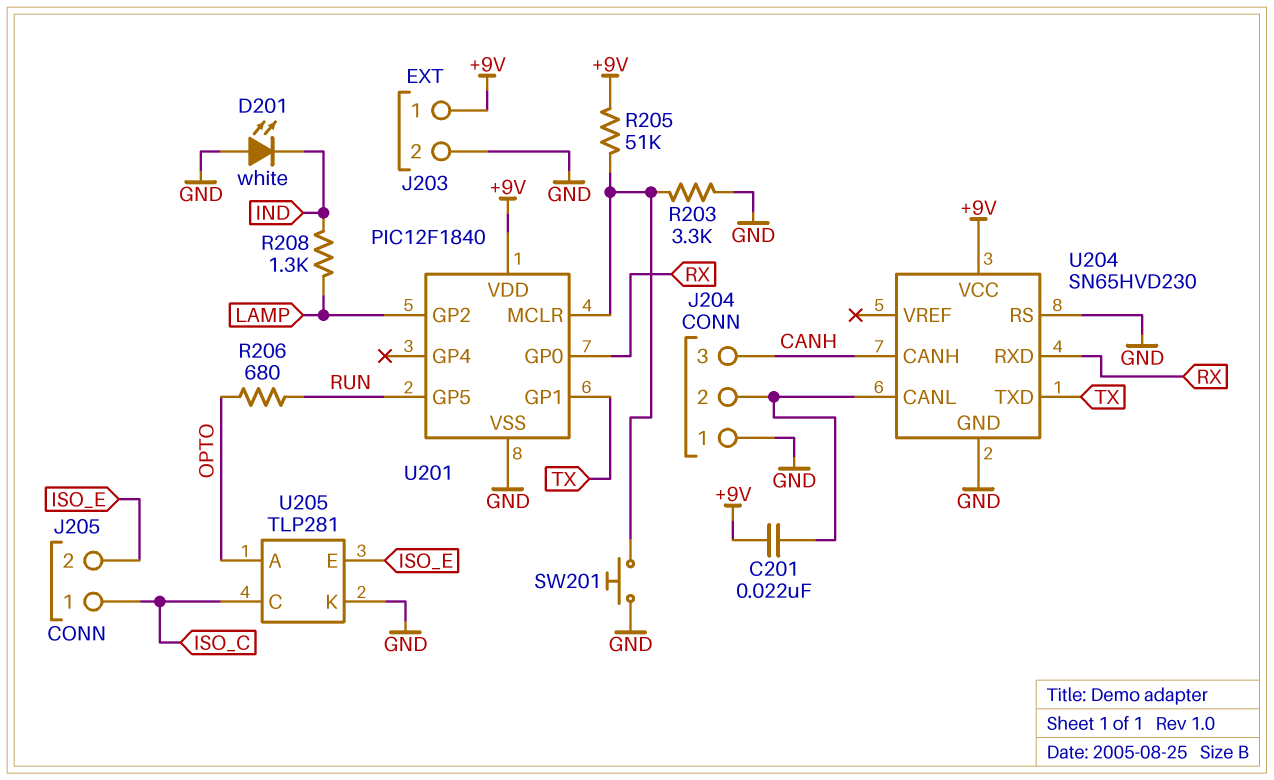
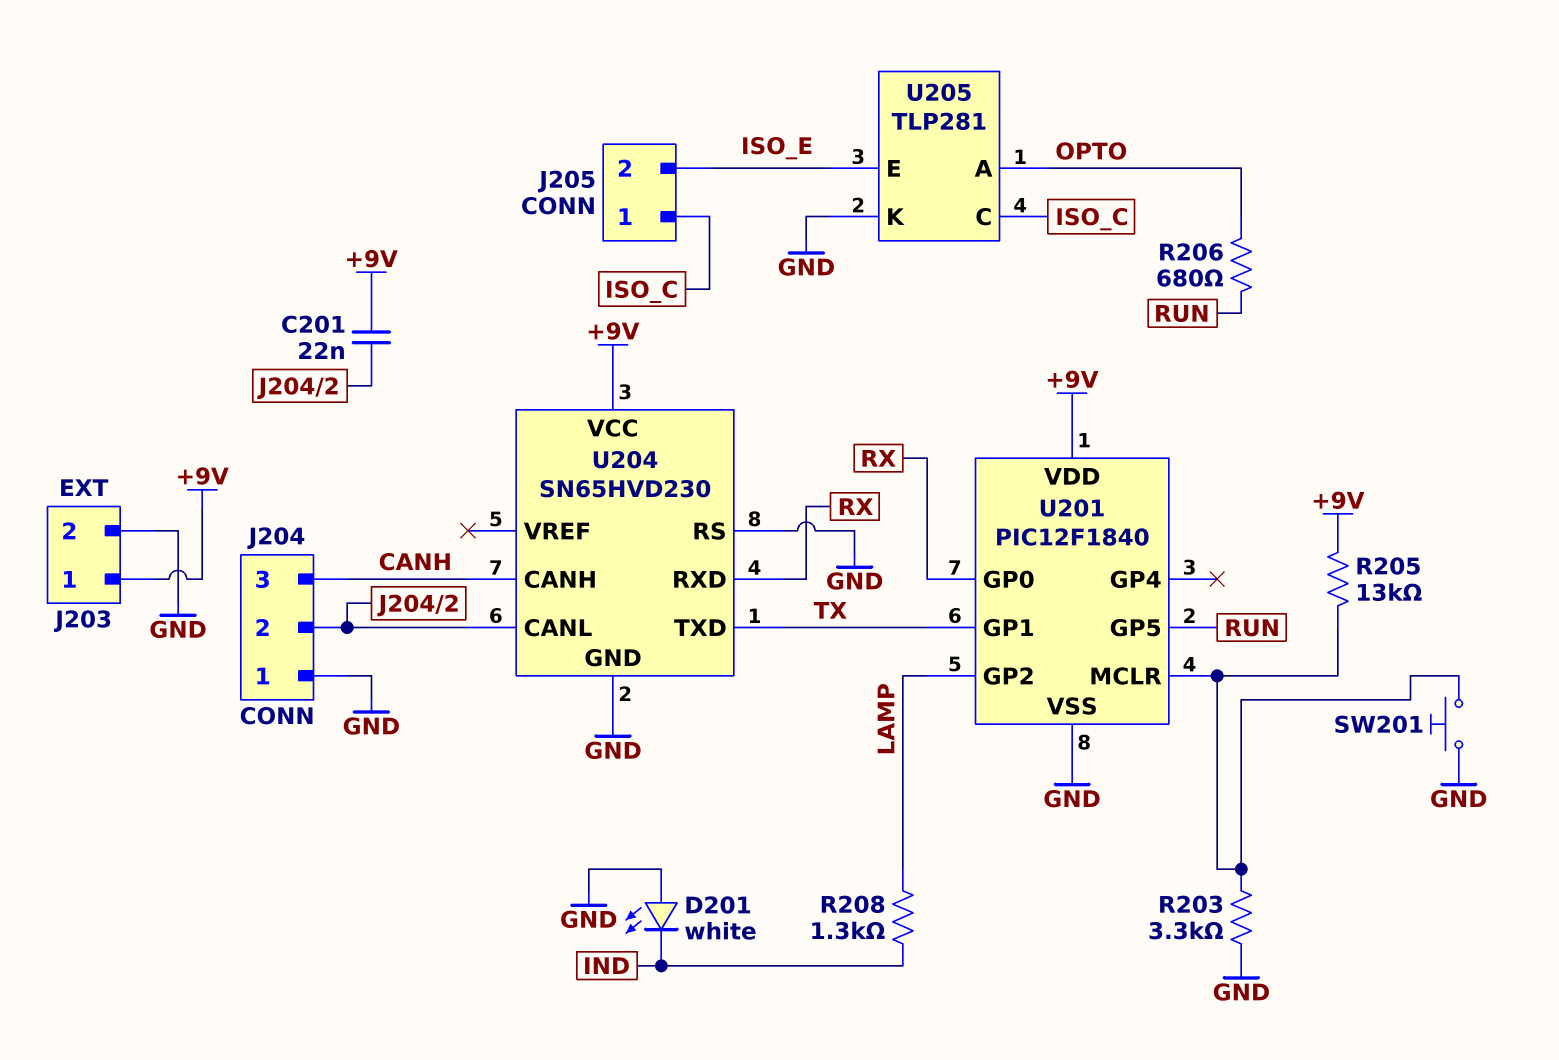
R205: 51k (+9V, U201/MCLR) -> 13k (+9V, U201/MCLR)

